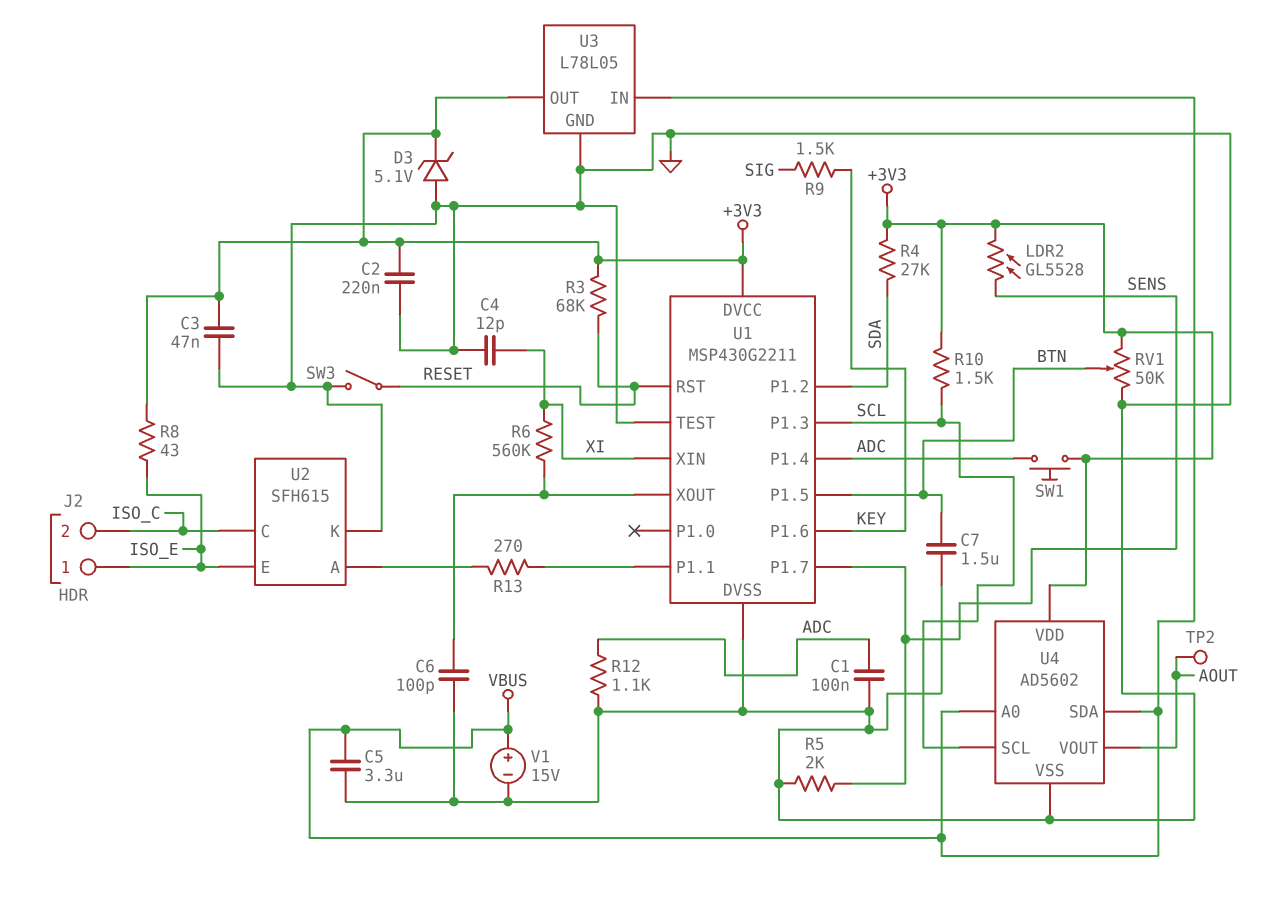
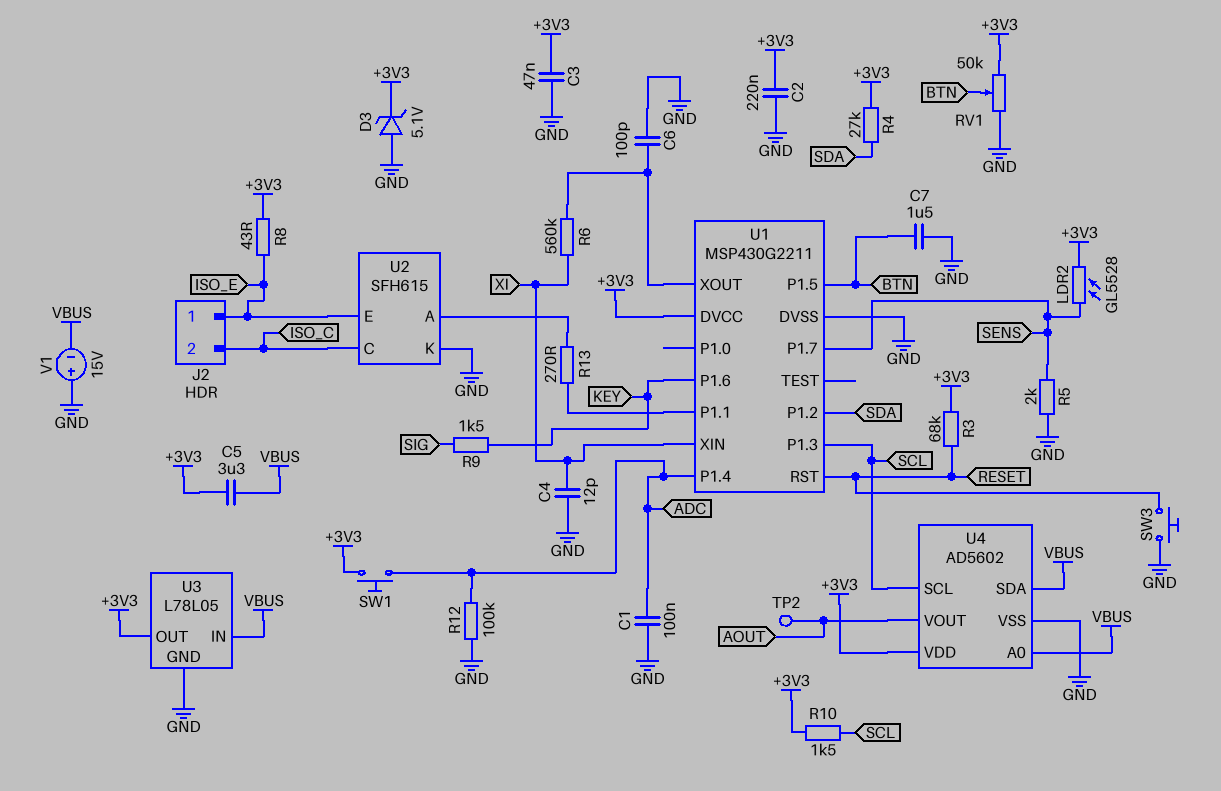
C5: 3.3uF (GND, VBUS) -> 3.3uF (+3V3, VBUS)
R12: 1.1k (ADC, GND) -> 100k (ADC, GND)
SW3: switch (GND, RESET) -> button (GND, RESET)
U1 pin TEST: GND -> none
V1: 15V (plus VBUS, minus GND) -> 15V (plus GND, minus VBUS)

